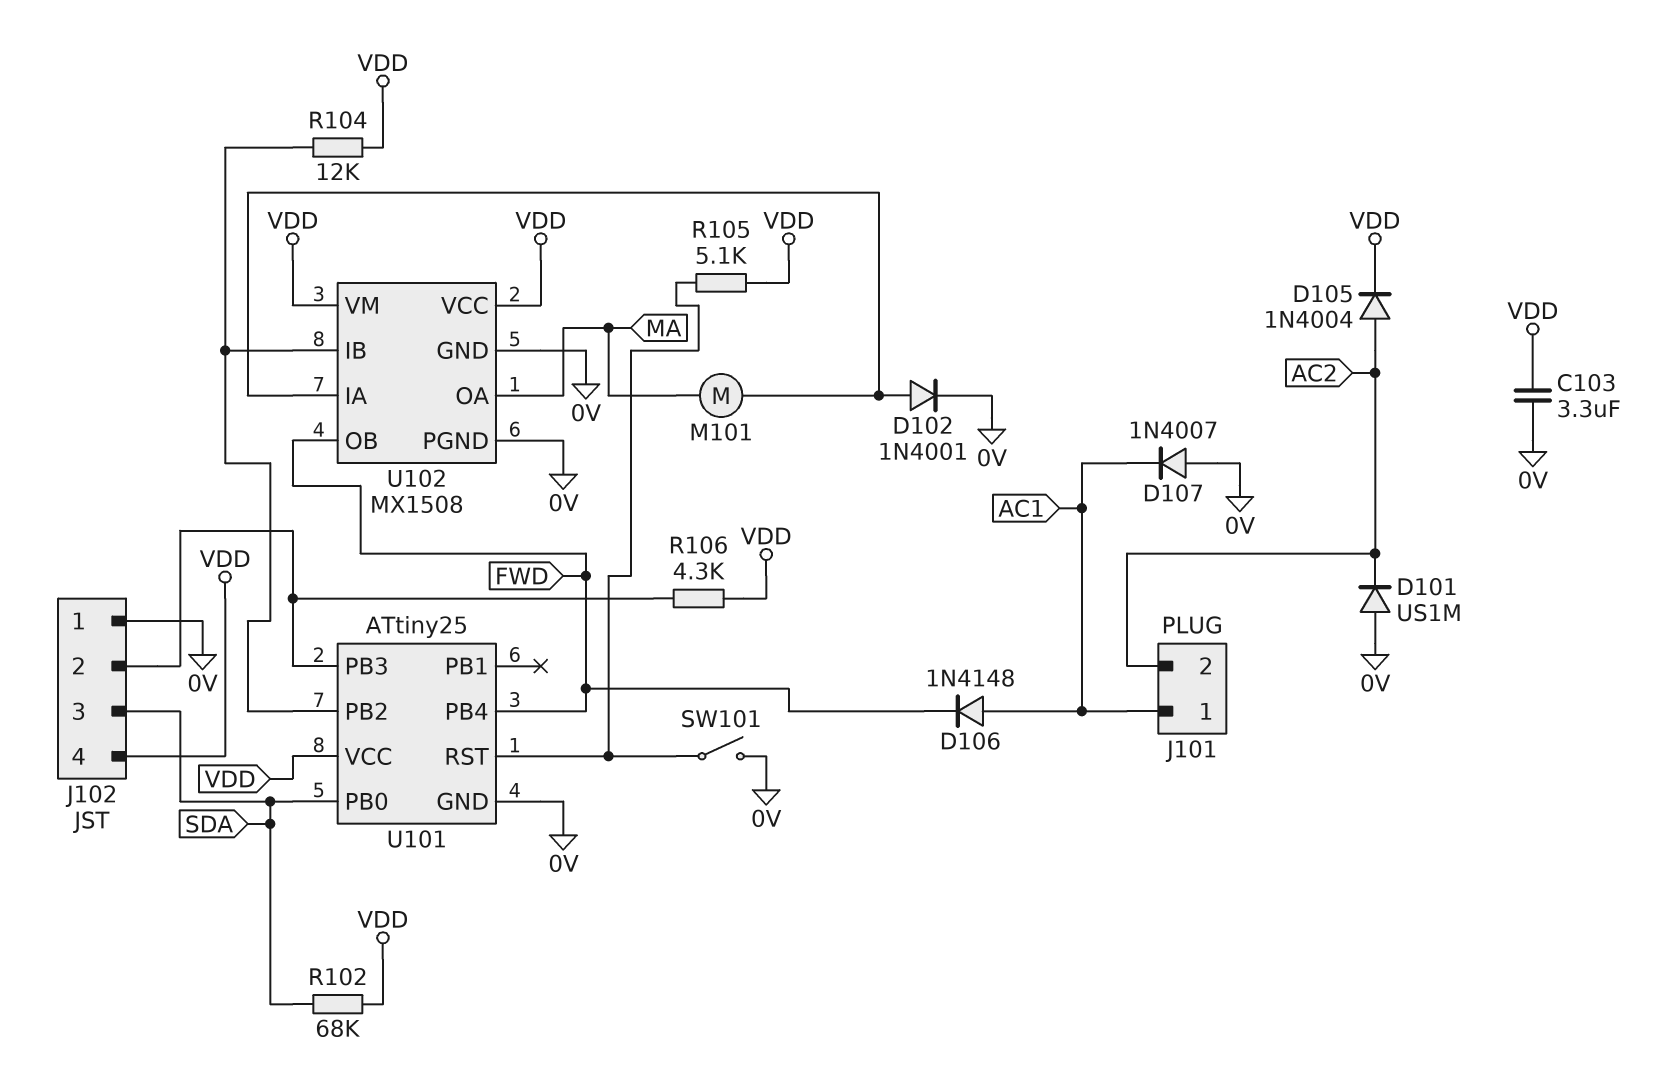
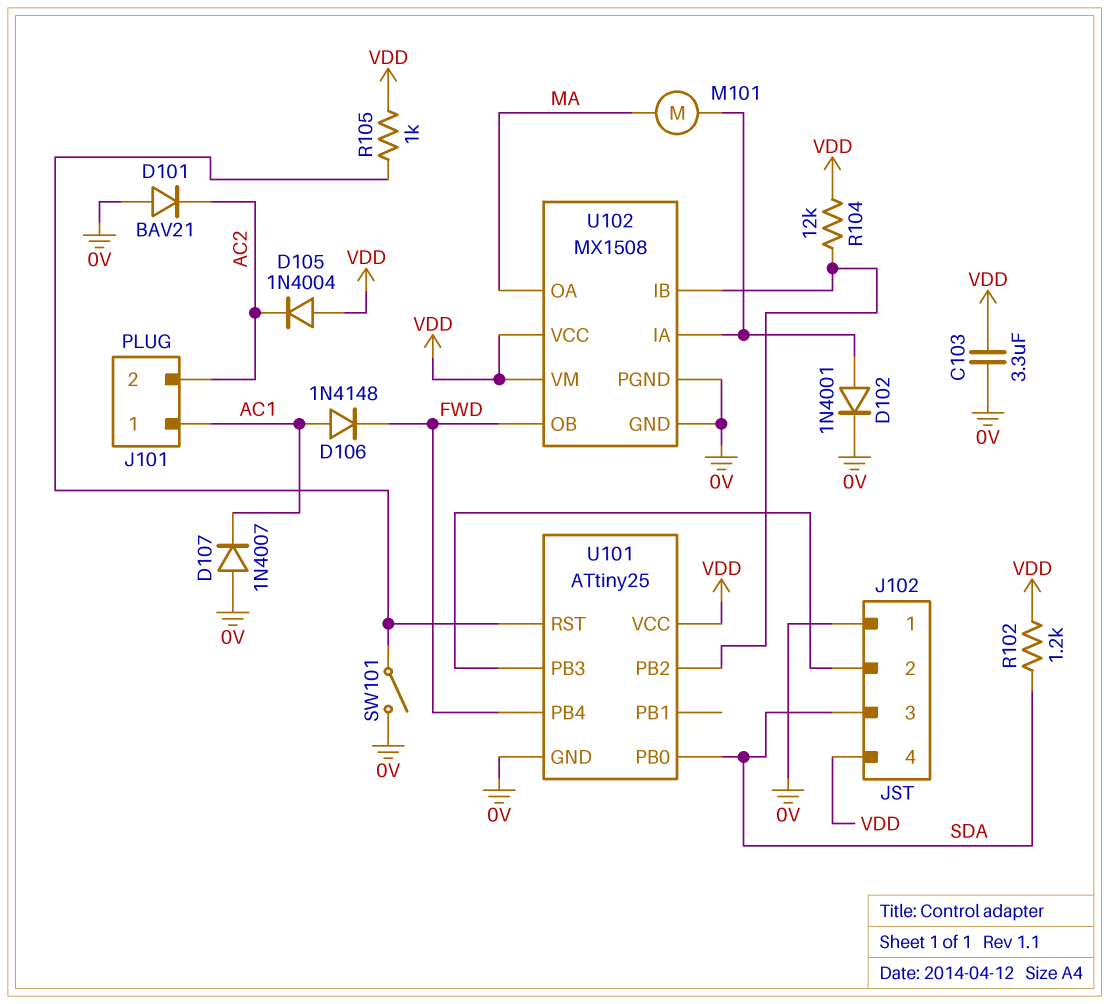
D101: diode US1M (A 0V, K AC2) -> diode BAV21 (A 0V, K AC2)
D105: diode 1N4004 (A AC2, K VDD) -> diode 1N4004 (A VDD, K AC2)
R102: 68k (SDA, VDD) -> 1.2k (SDA, VDD)
R105: 5.1k (U101/RST, VDD) -> 1k (U101/RST, VDD)
R106: 4.3k (J102/2, VDD) -> none

